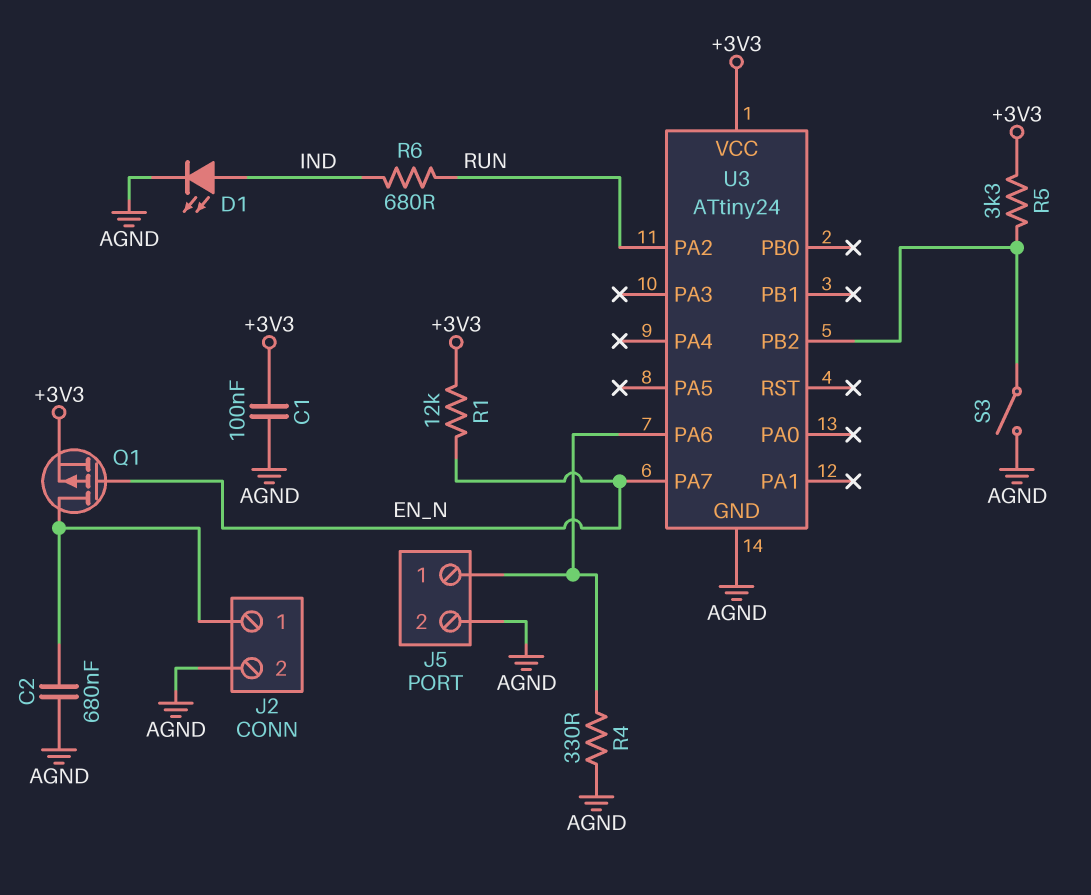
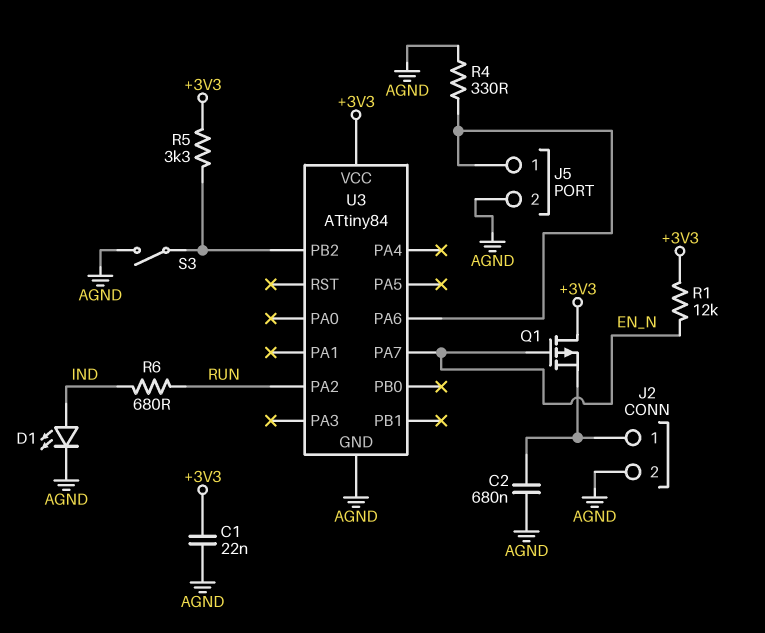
C1: 100nF (+3V3, AGND) -> 22nF (+3V3, AGND)
Q1: PMOS (G EN_N, D J2/1, S +3V3) -> PMOS (G EN_N, D +3V3, S J2/1)
U3: ATtiny24 -> ATtiny84

